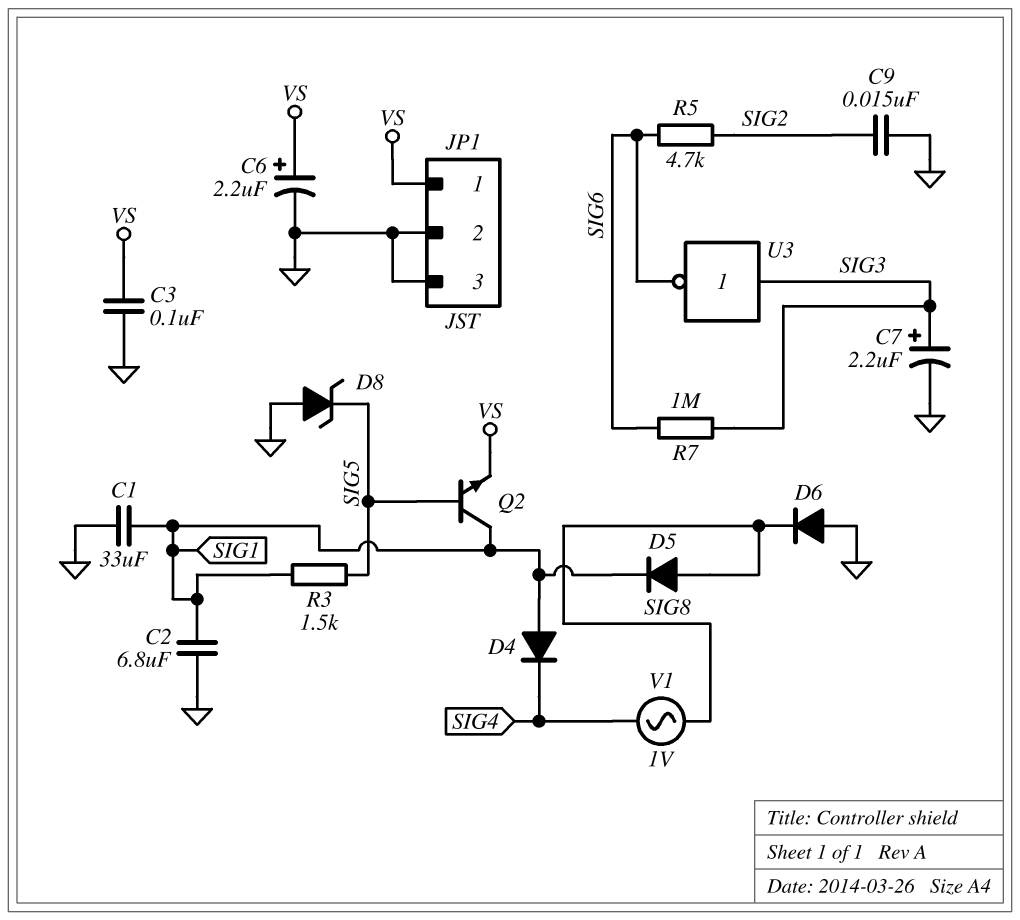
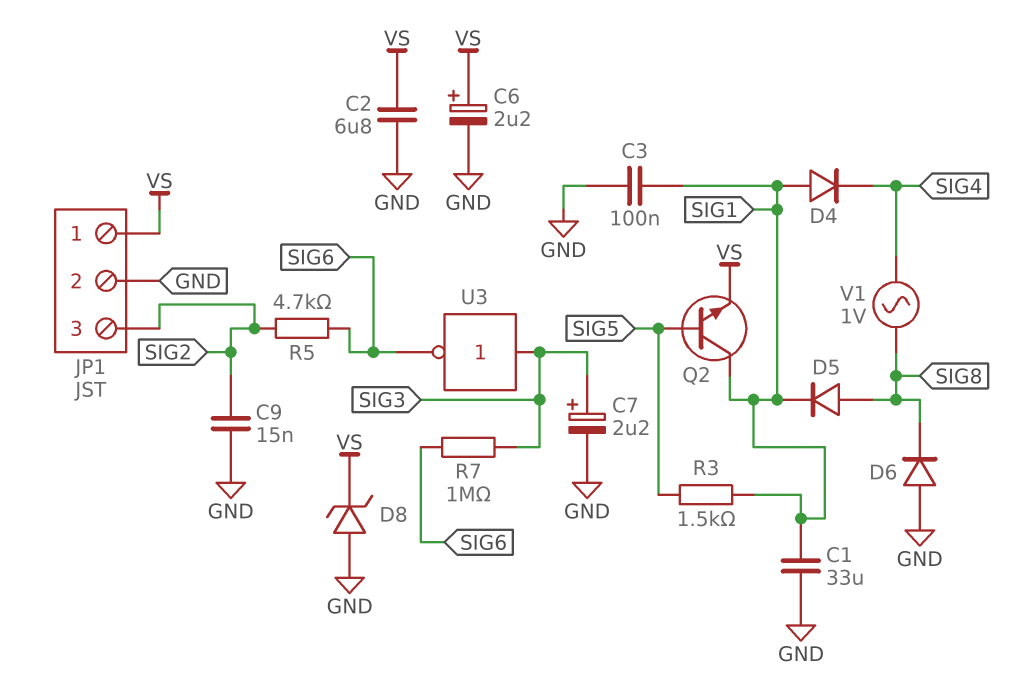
C2: 6.8uF (GND, SIG1) -> 6.8uF (GND, VS)
C3: 100nF (GND, VS) -> 100nF (GND, SIG1)
D8: zener (A GND, K SIG5) -> zener (A GND, K VS)
JP1 pin 3: GND -> SIG2

